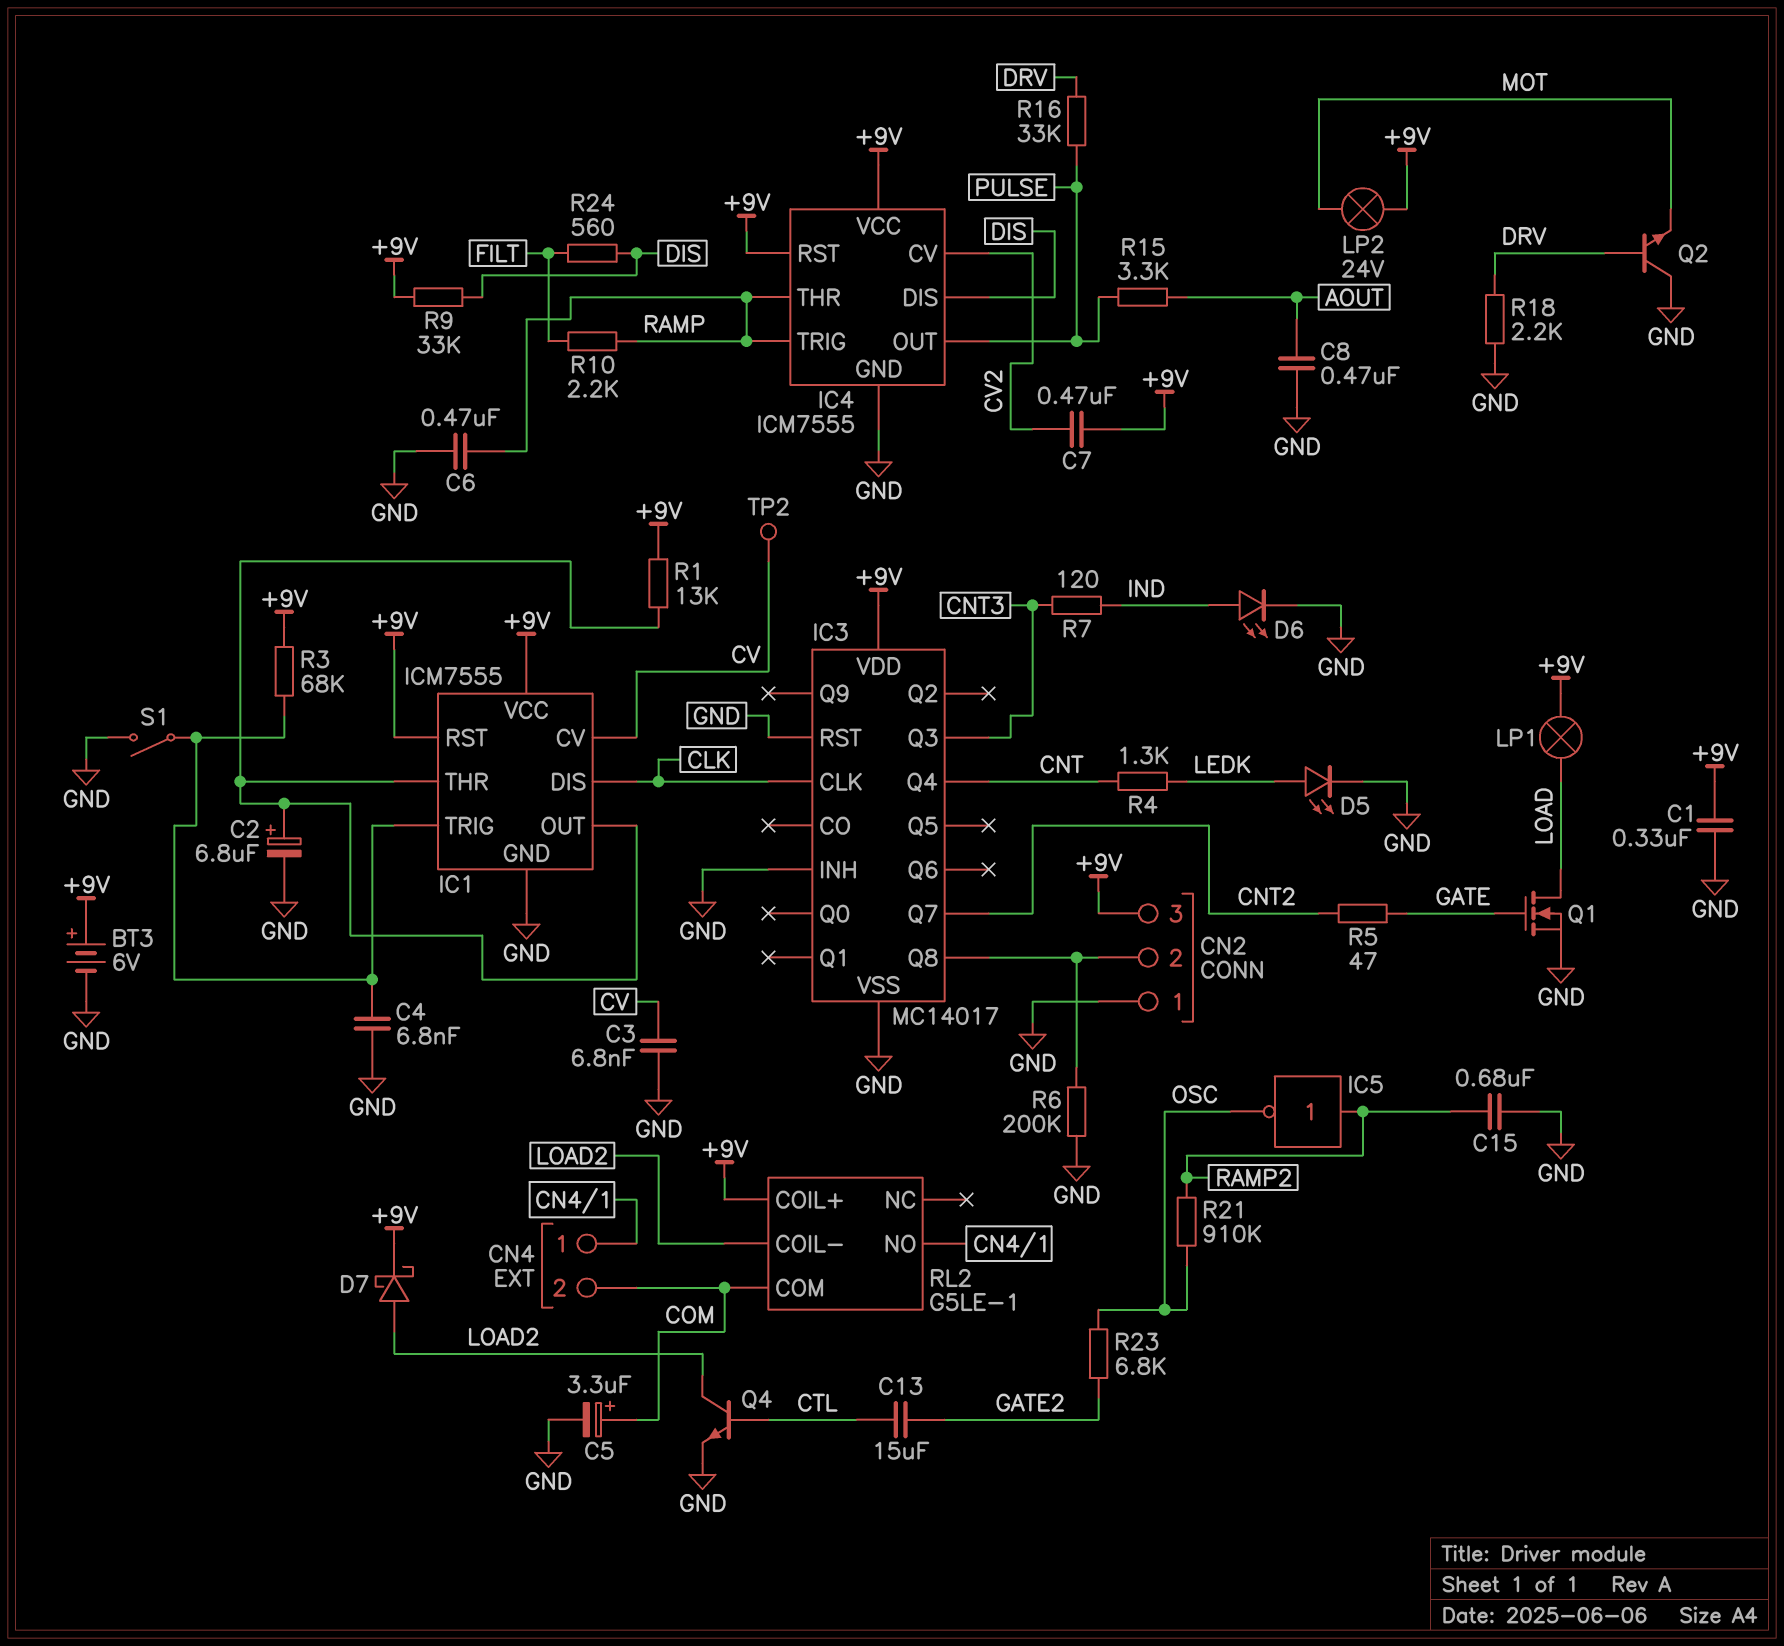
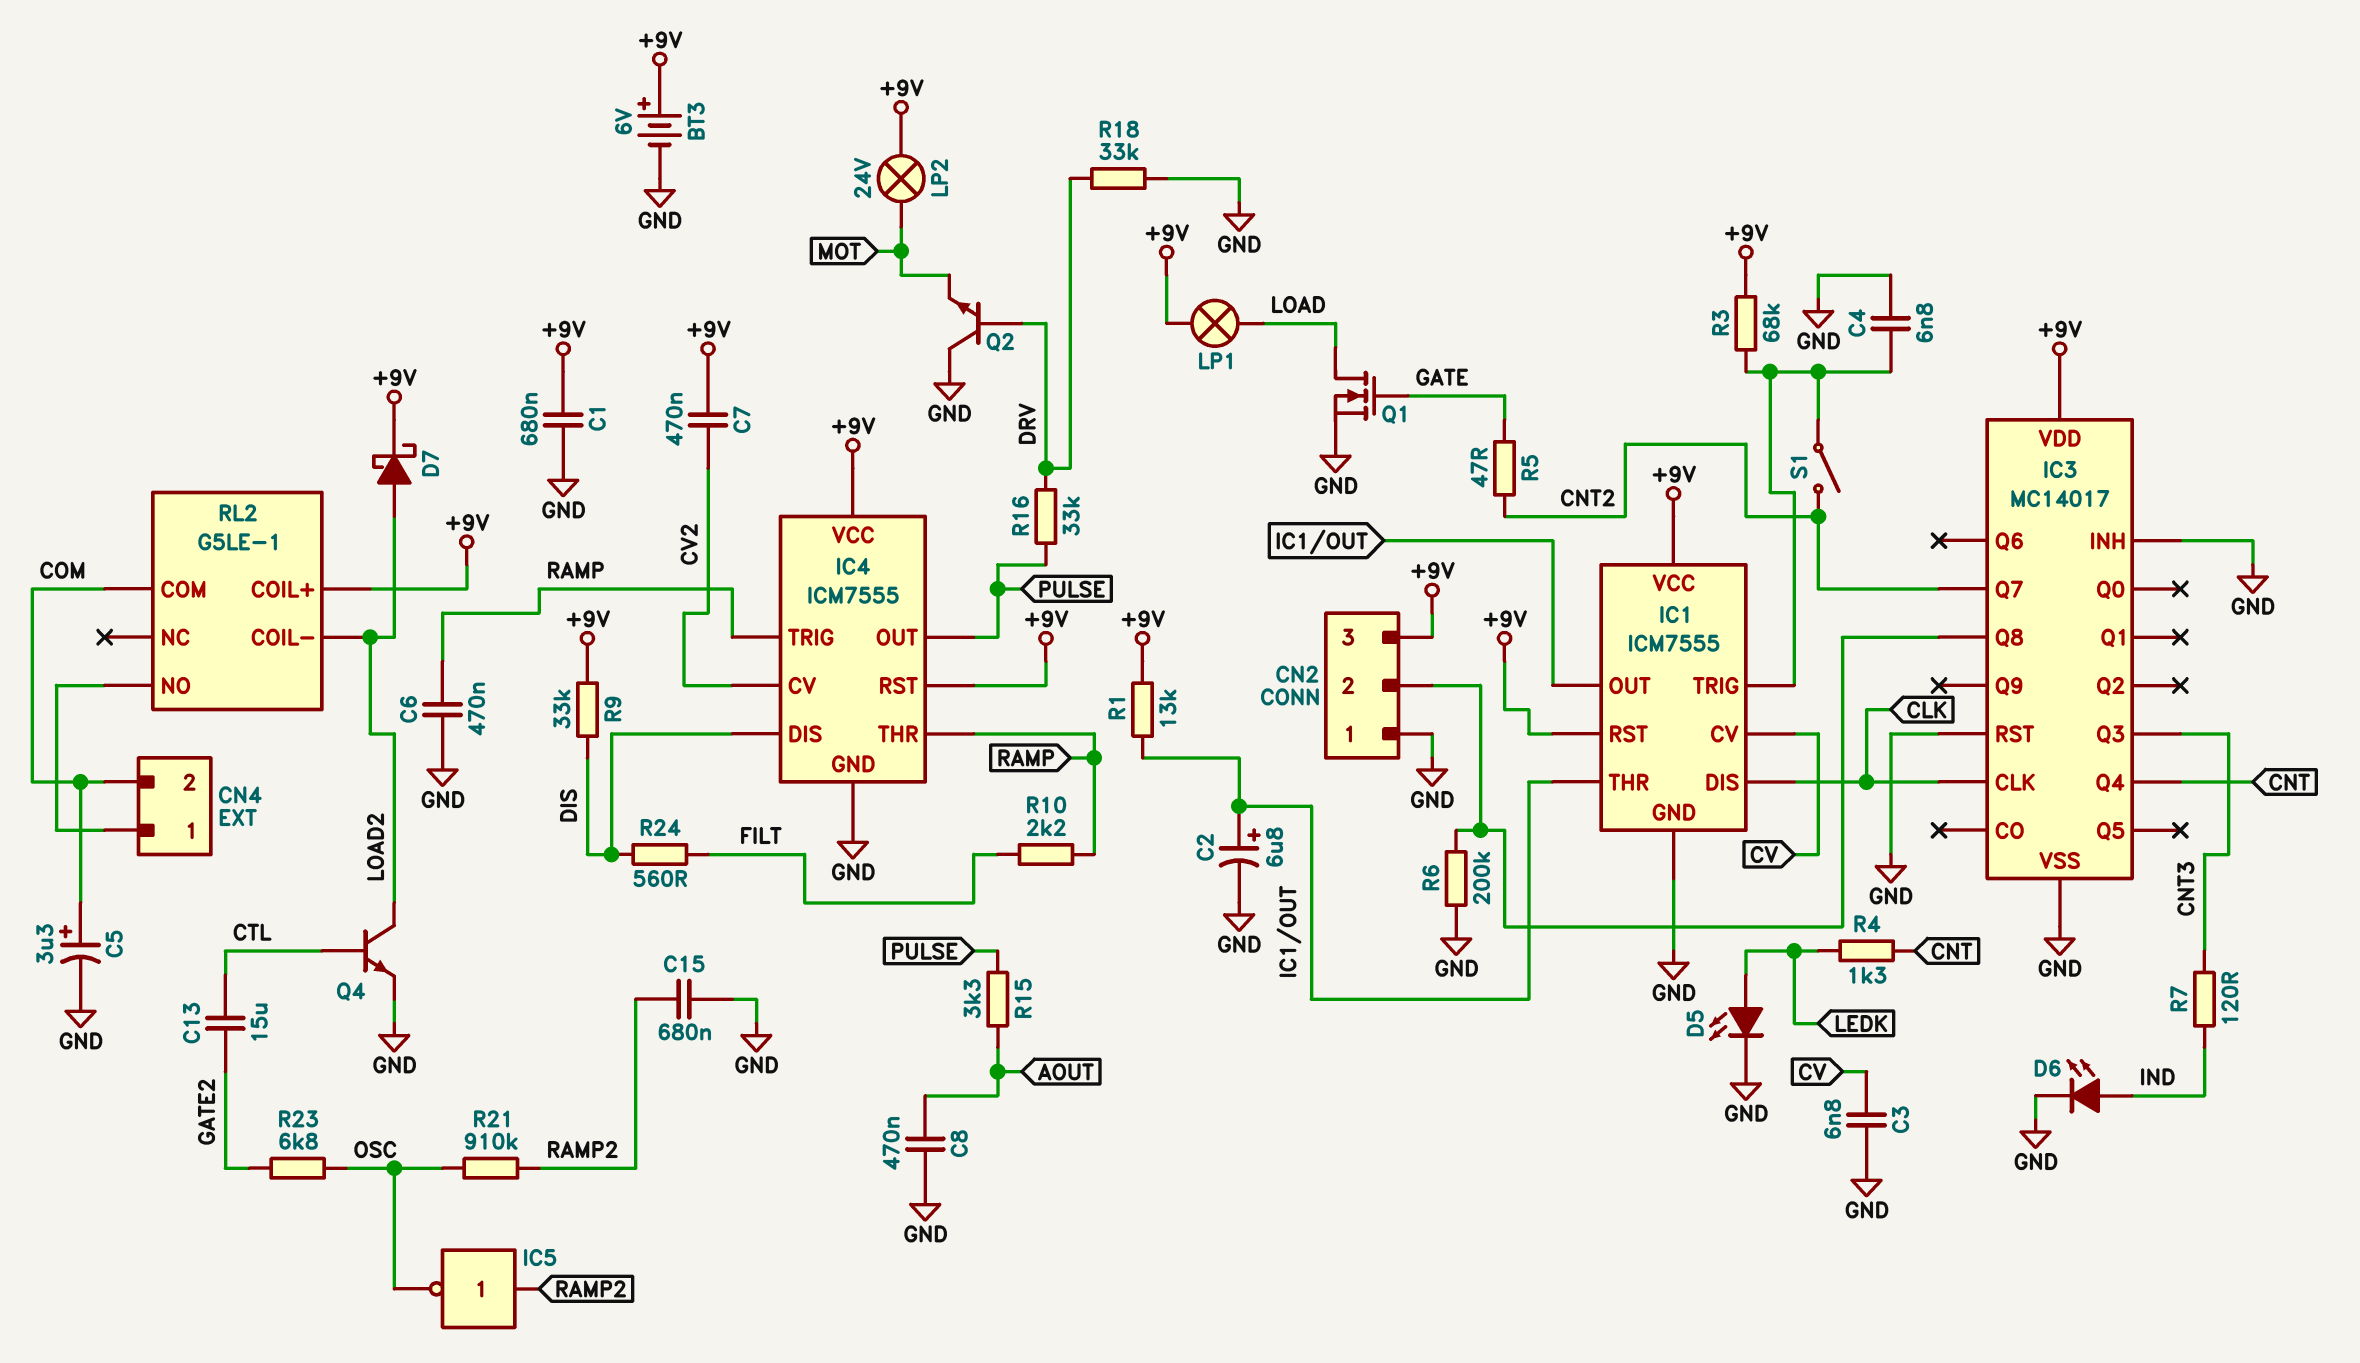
C1: 330nF (+9V, GND) -> 680nF (+9V, GND)
R18: 2.2k (DRV, GND) -> 33k (DRV, GND)
S1: switch (GND, IC1/TRIG) -> switch (CNT2, IC1/TRIG)
TP2: test point (CV) -> none

